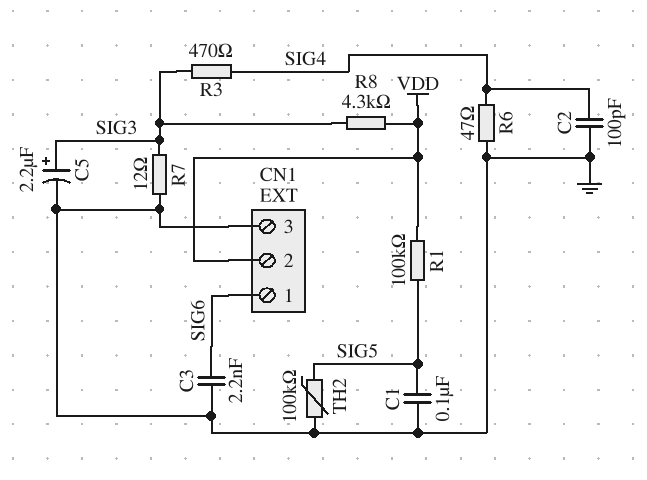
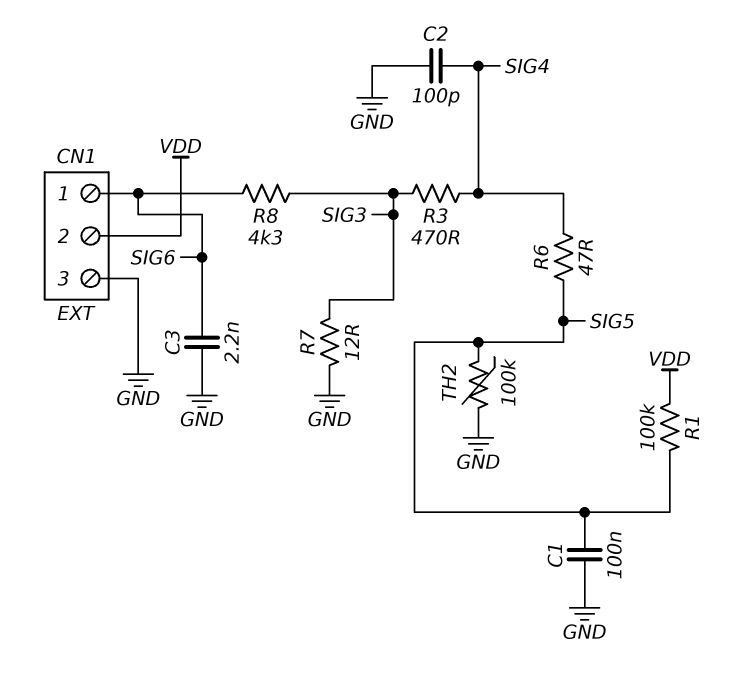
C5: 2.2uF (plus SIG3, minus GND) -> none
R6: 47 (GND, SIG4) -> 47 (SIG4, SIG5)
R8: 4.3k (SIG3, VDD) -> 4.3k (SIG3, SIG6)

